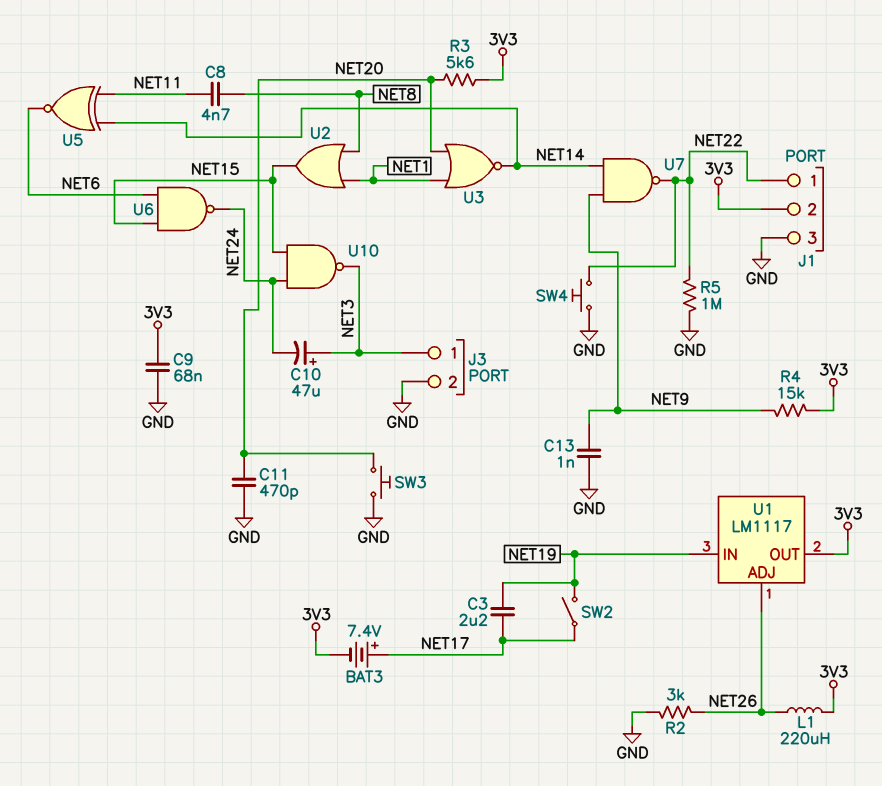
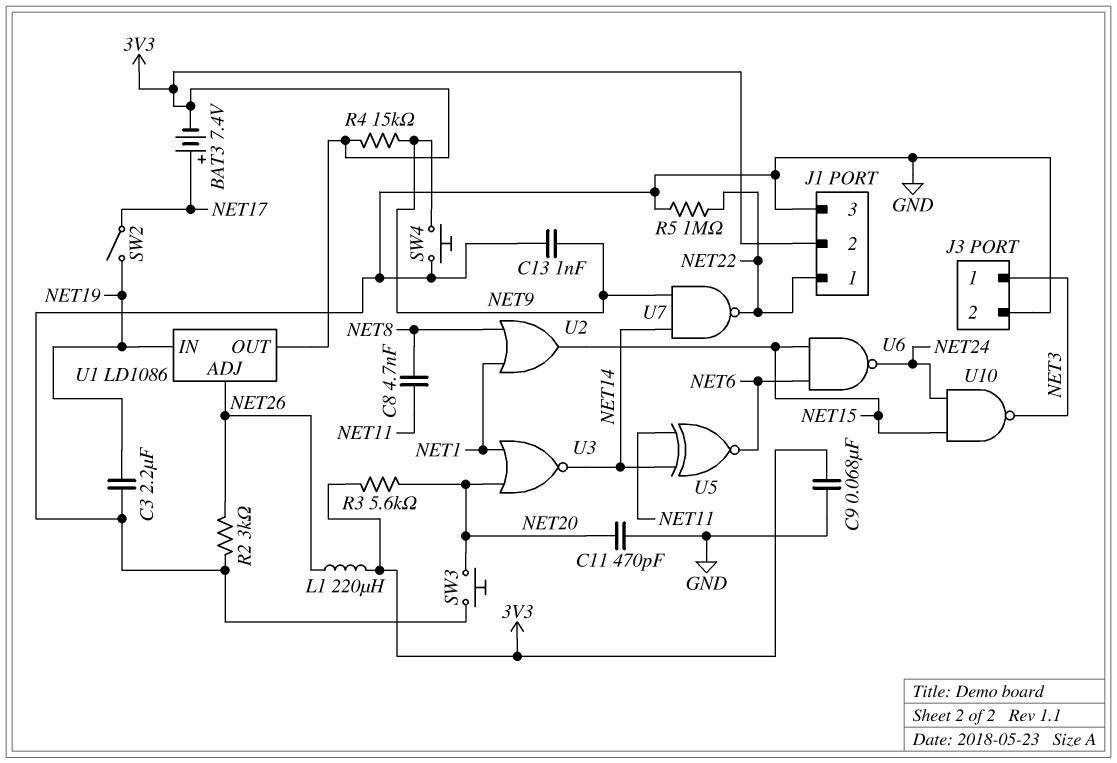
C3: 2.2uF (NET17, NET19) -> 2.2uF (GND, NET19)
C10: 47uF (plus NET3, minus NET24) -> none
SW4: button (GND, NET22) -> button (GND, NET9)
U1: LM1117 -> LD1086

